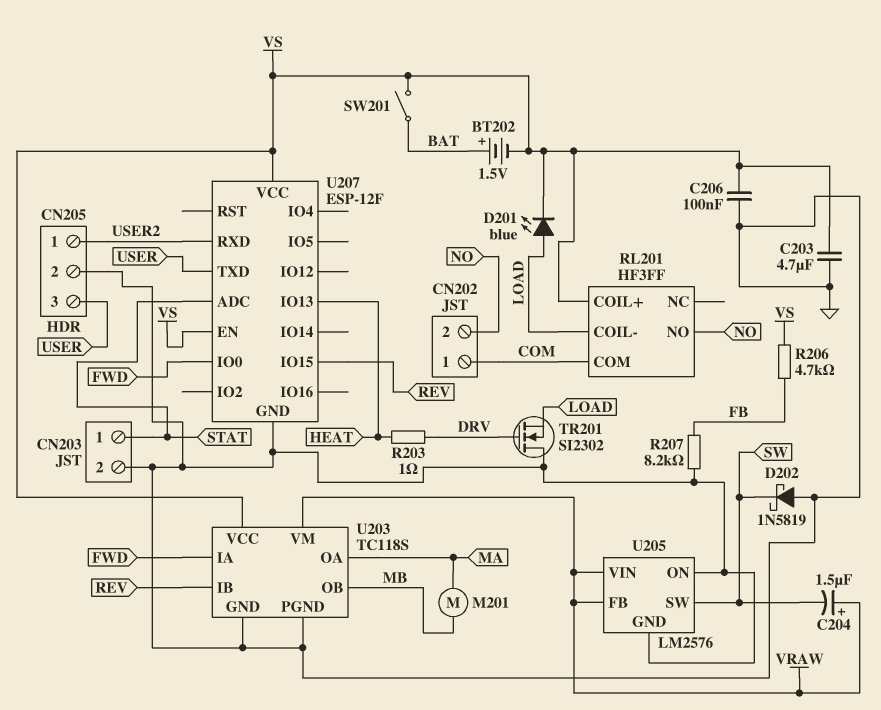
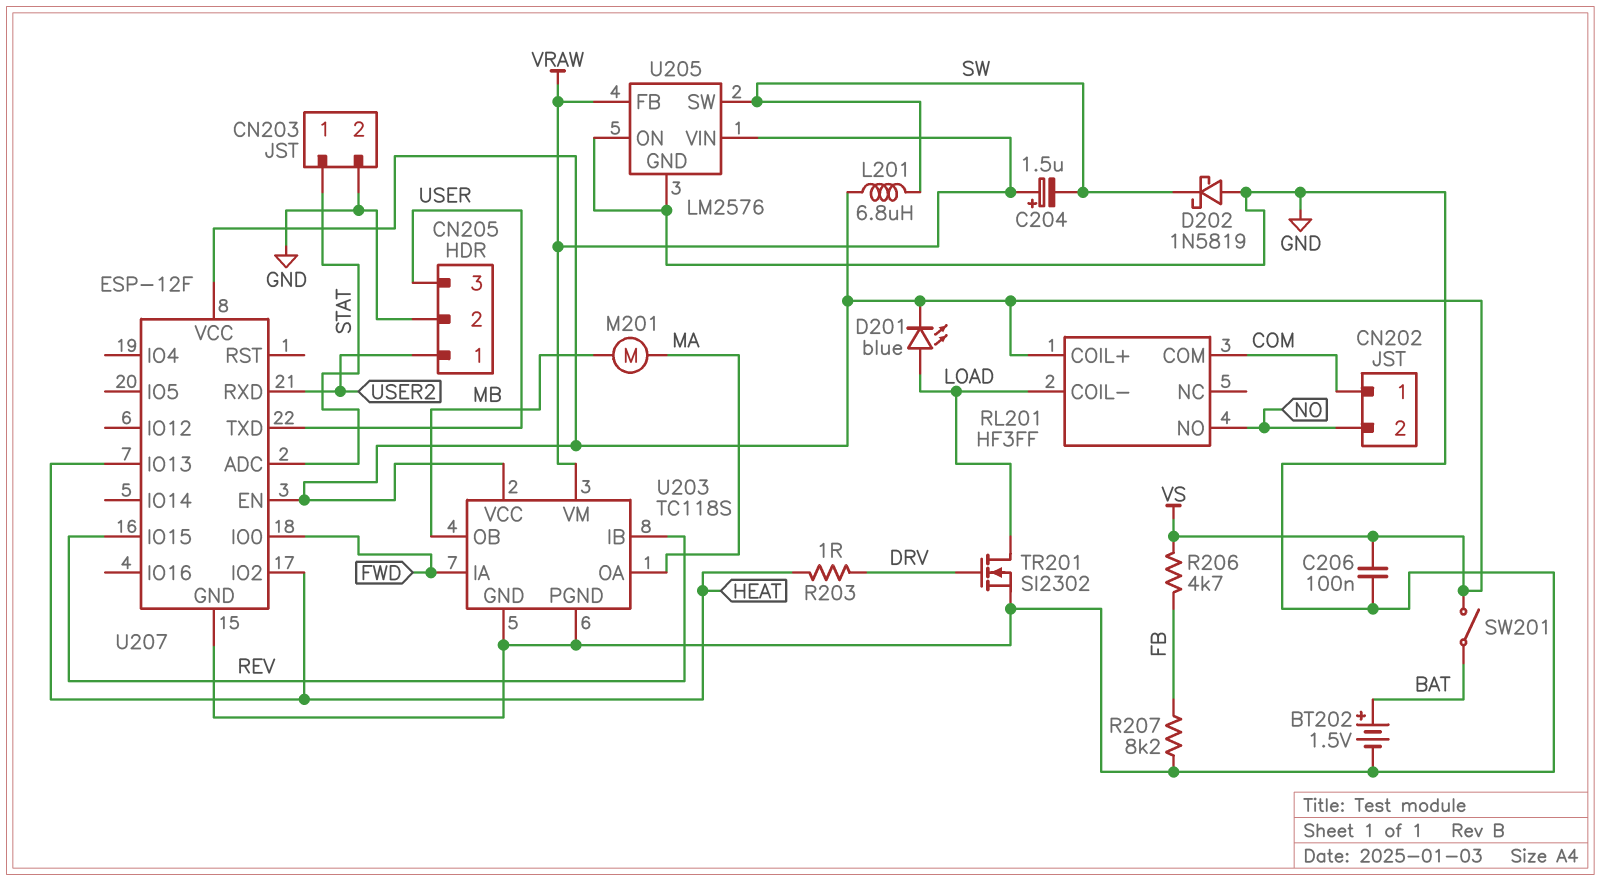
BT202: 1.5V (plus BAT, minus VS) -> 1.5V (plus BAT, minus GND)
C203: 4.7uF (GND, VS) -> none
L201: none -> 6.8uH (SW, VS)
TR201: NMOS SI2302 (G DRV, D GND, S LOAD) -> NMOS SI2302 (G DRV, D LOAD, S GND)
U207 pin IO2: none -> HEAT

